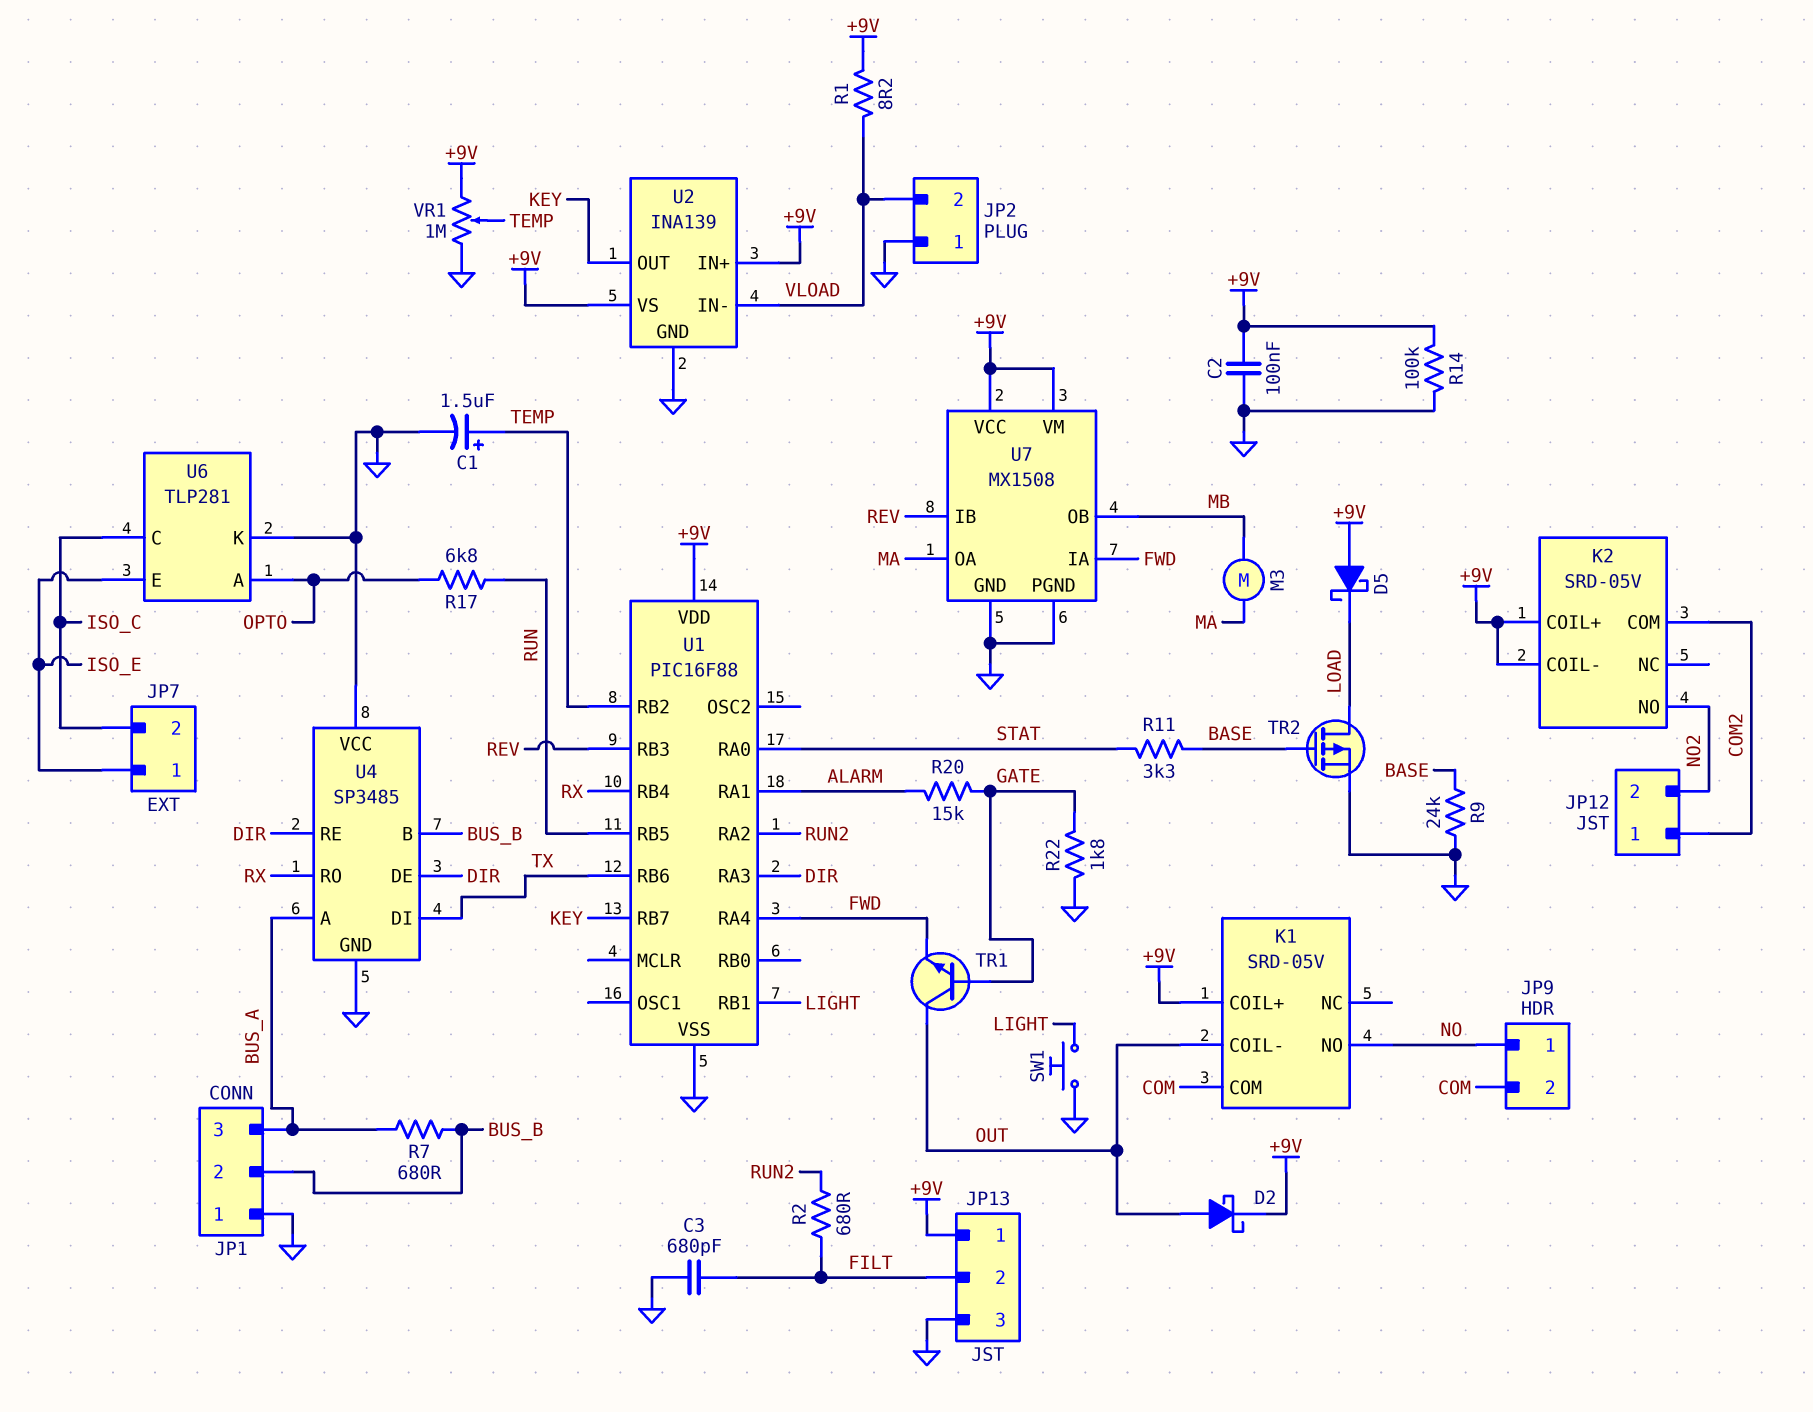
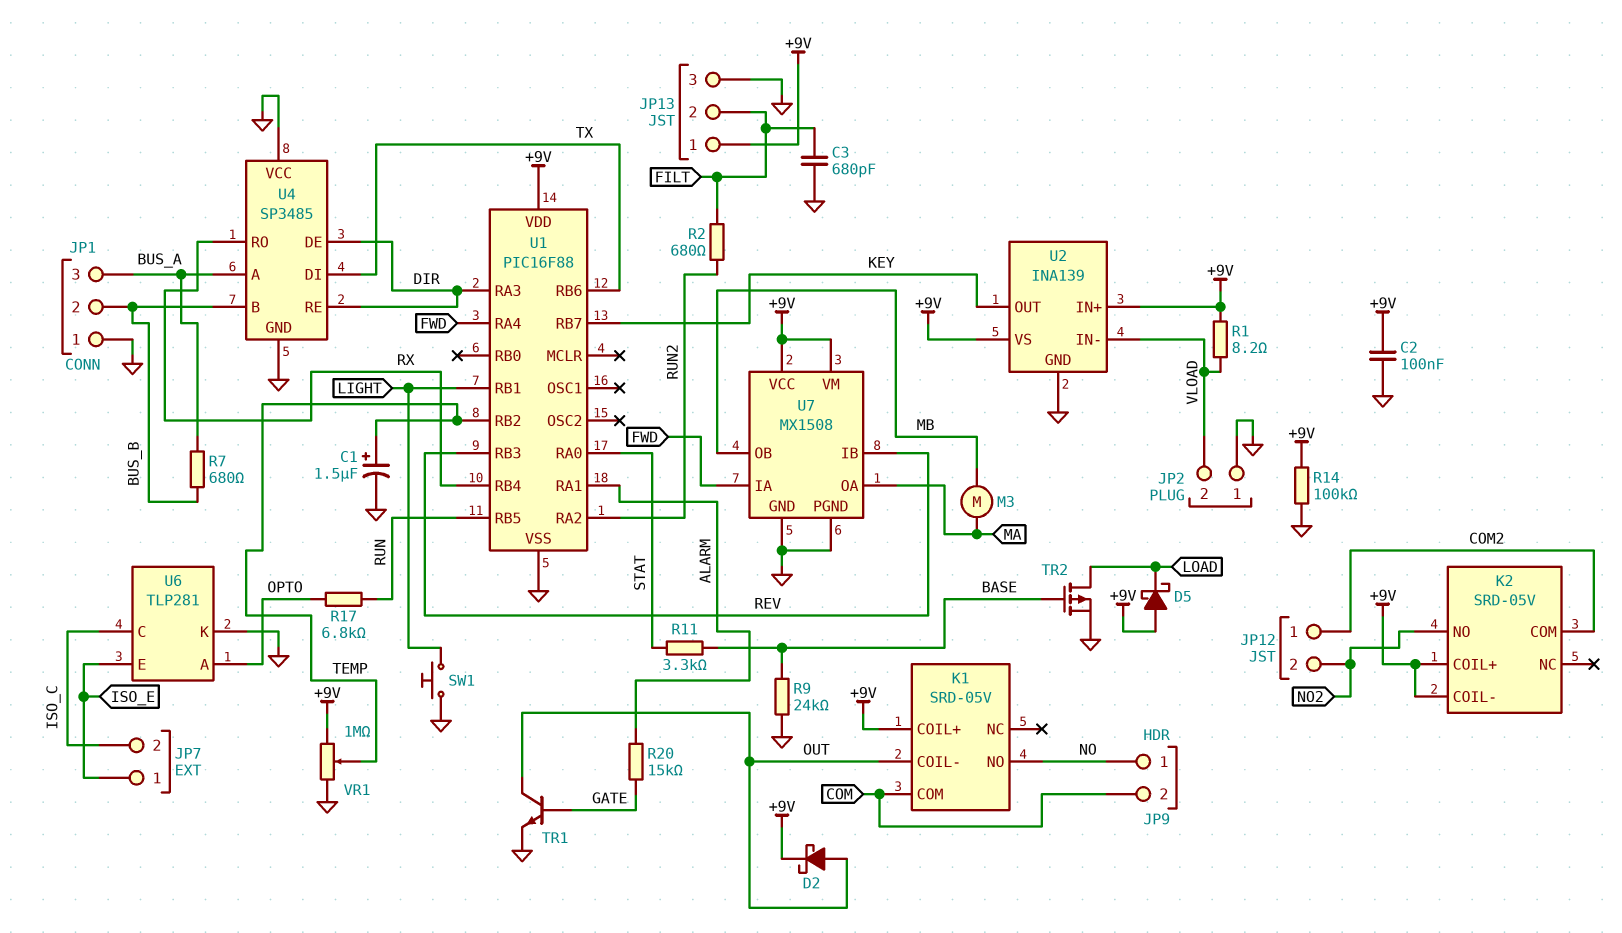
R22: 1.8k (GATE, GND) -> none
TR1: NPN (B GATE, C OUT, E FWD) -> NPN (B GATE, C OUT, E GND)

